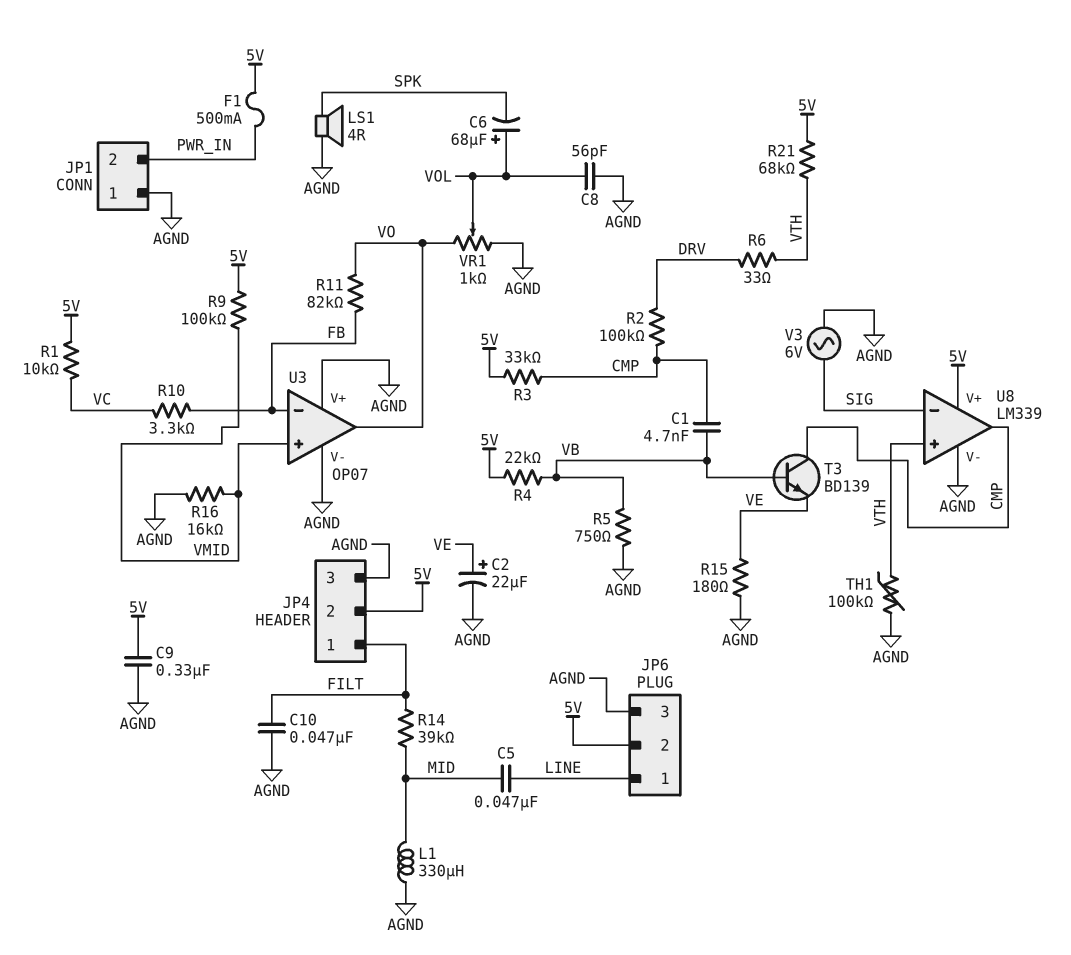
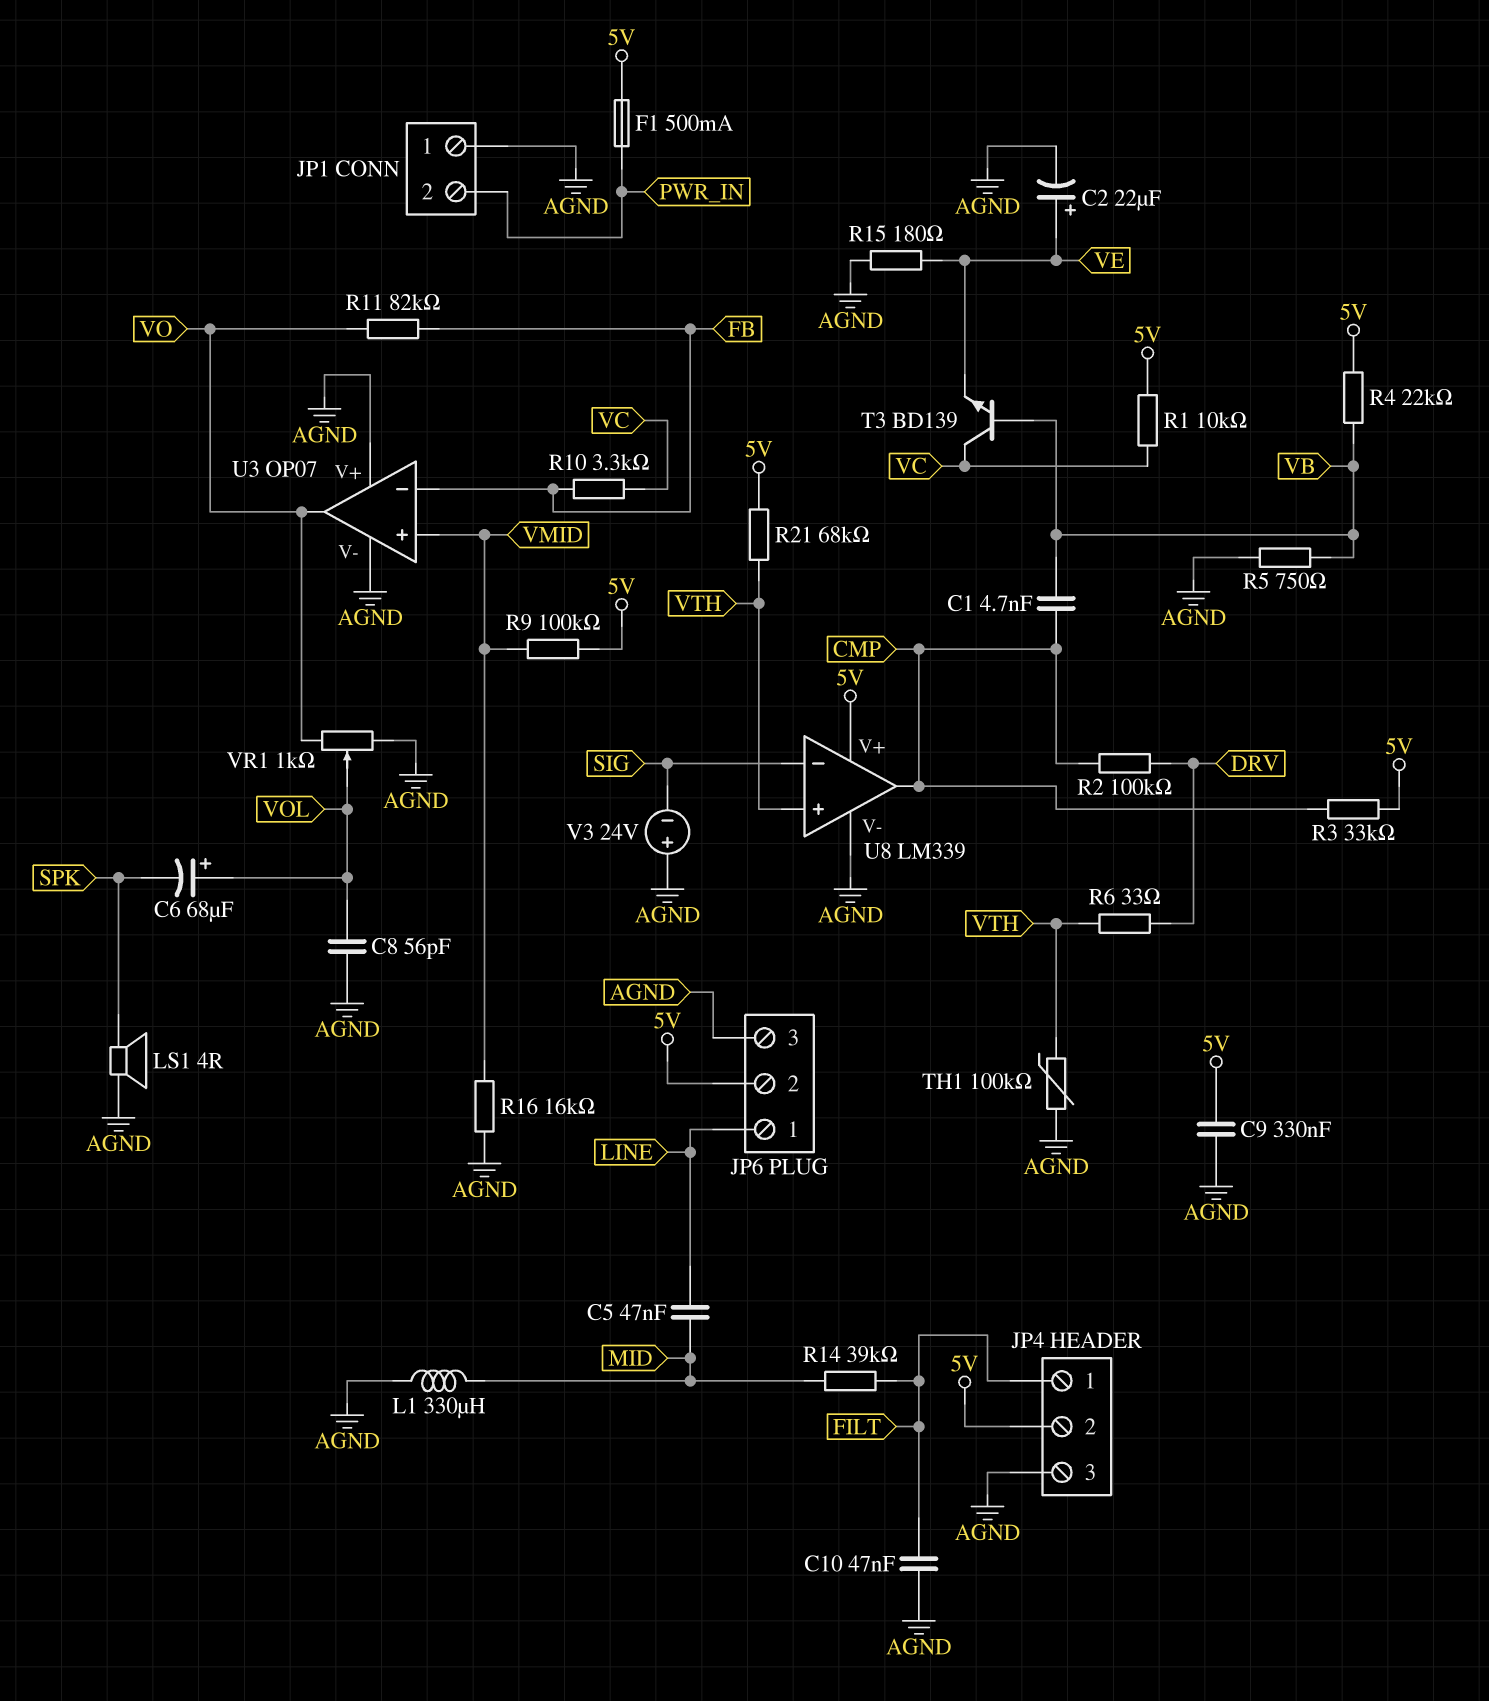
T3: NPN BD139 (B VB, C CMP, E VE) -> NPN BD139 (B VB, C VC, E VE)
V3: AC 6V (AGND, SIG) -> 24V (plus AGND, minus SIG)

